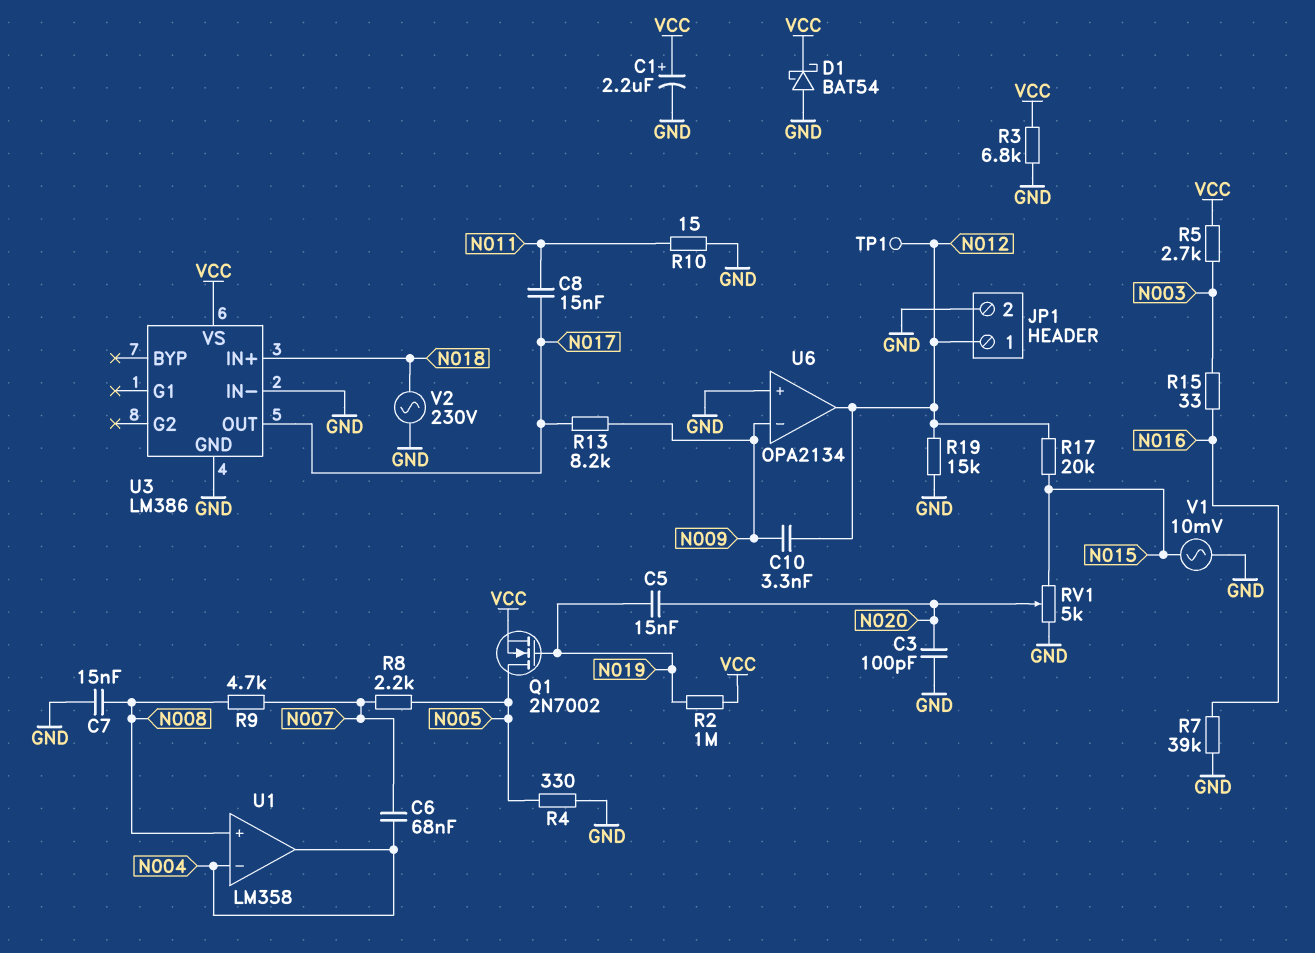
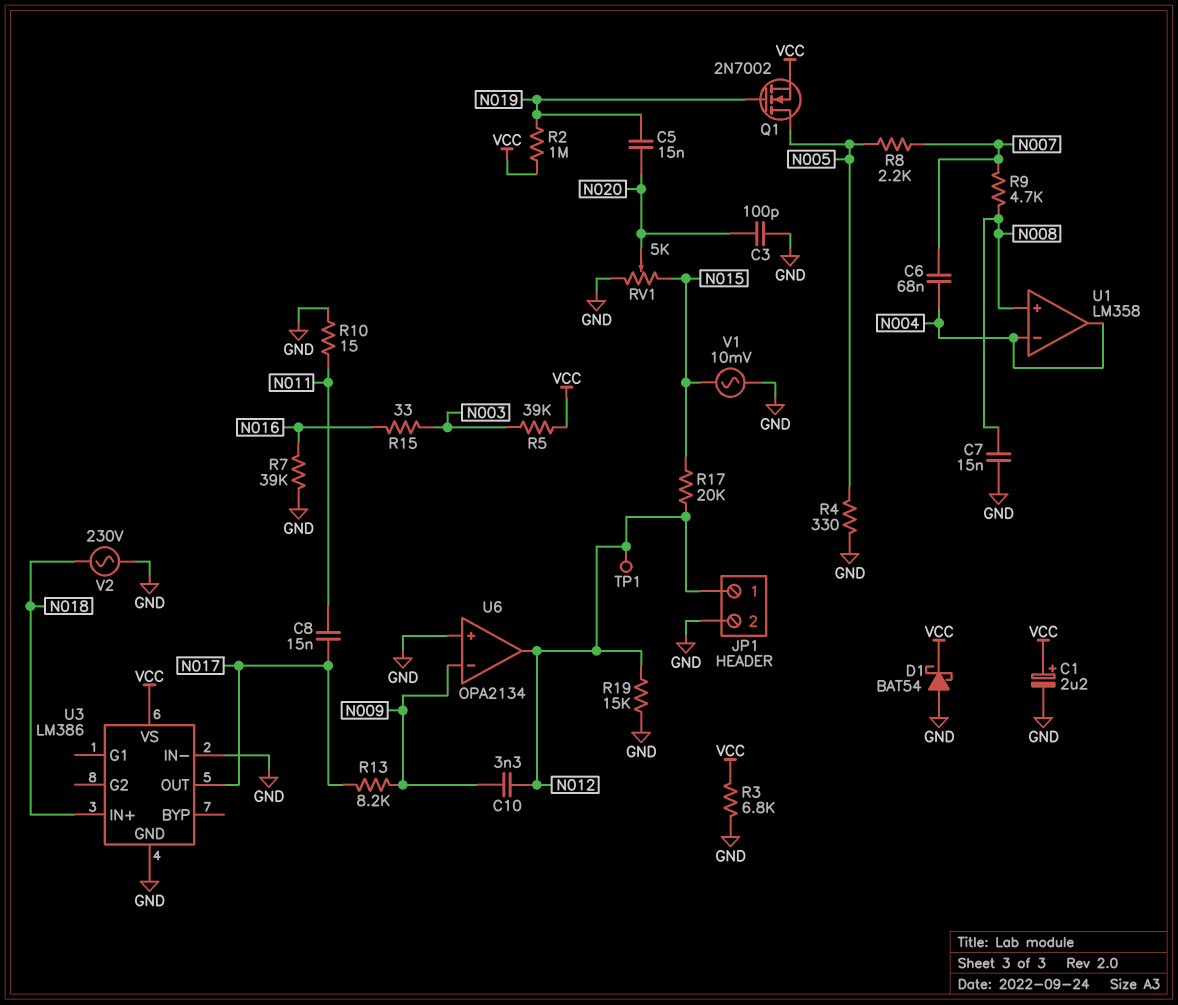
R5: 2.7k (N003, VCC) -> 39k (N003, VCC)

